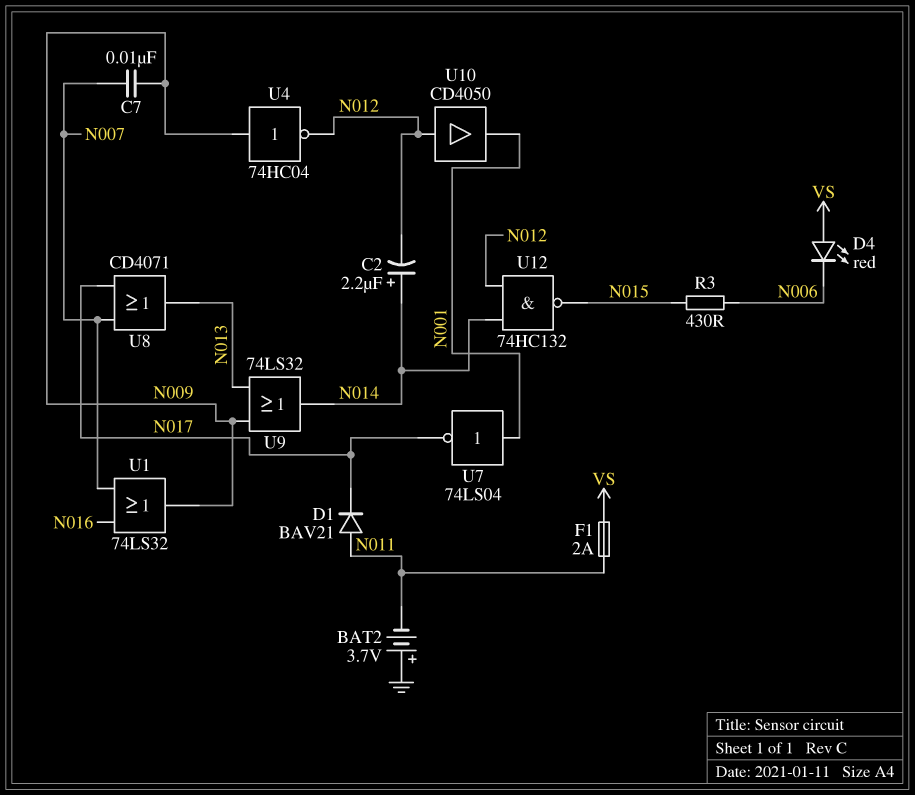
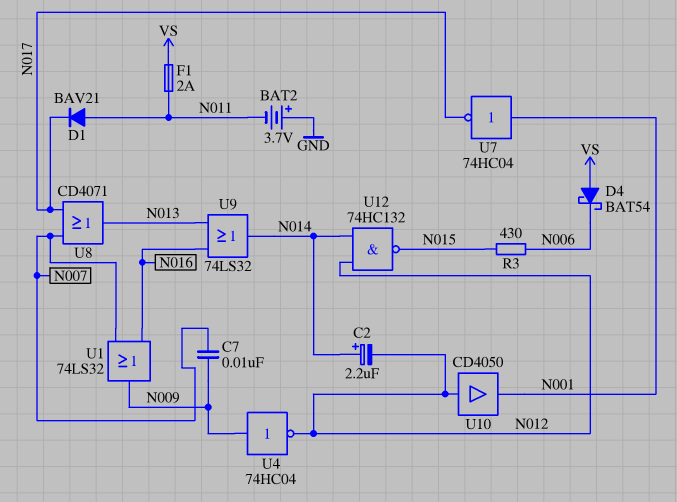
D4: LED red (A VS, K N006) -> schottky BAT54 (A VS, K N006)
U7: NOT 74LS04 (in N001, out N017) -> NOT 74HC04 (in N001, out N017)
U9: OR 74LS32 (in N009, in N013, out N014) -> OR 74LS32 (in N013, in N016, out N014)

